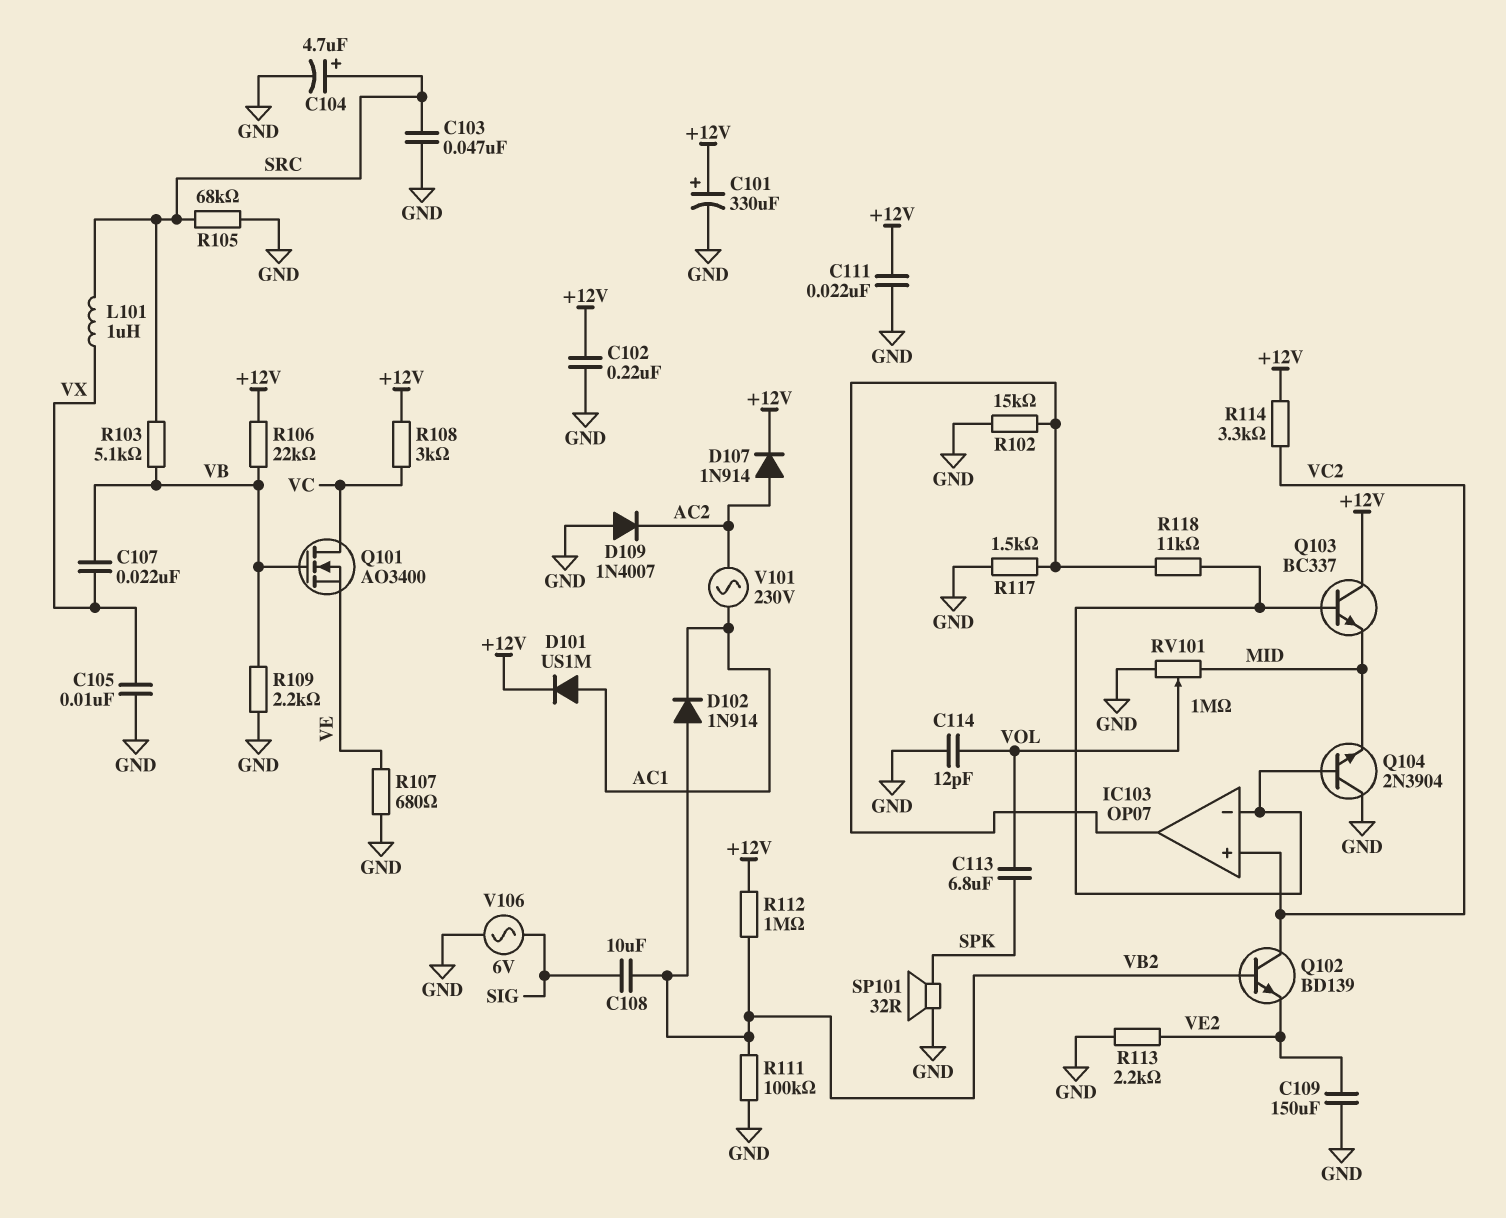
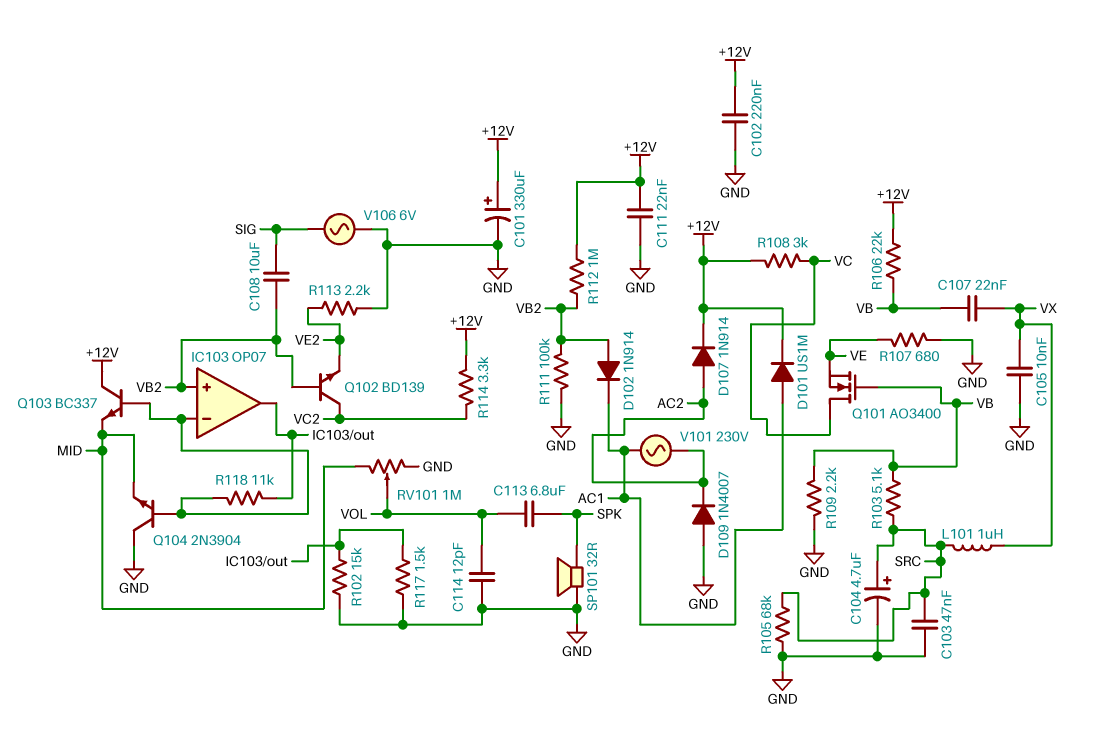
C109: 150uF (GND, VE2) -> none
IC103 pin in+: VC2 -> VB2

